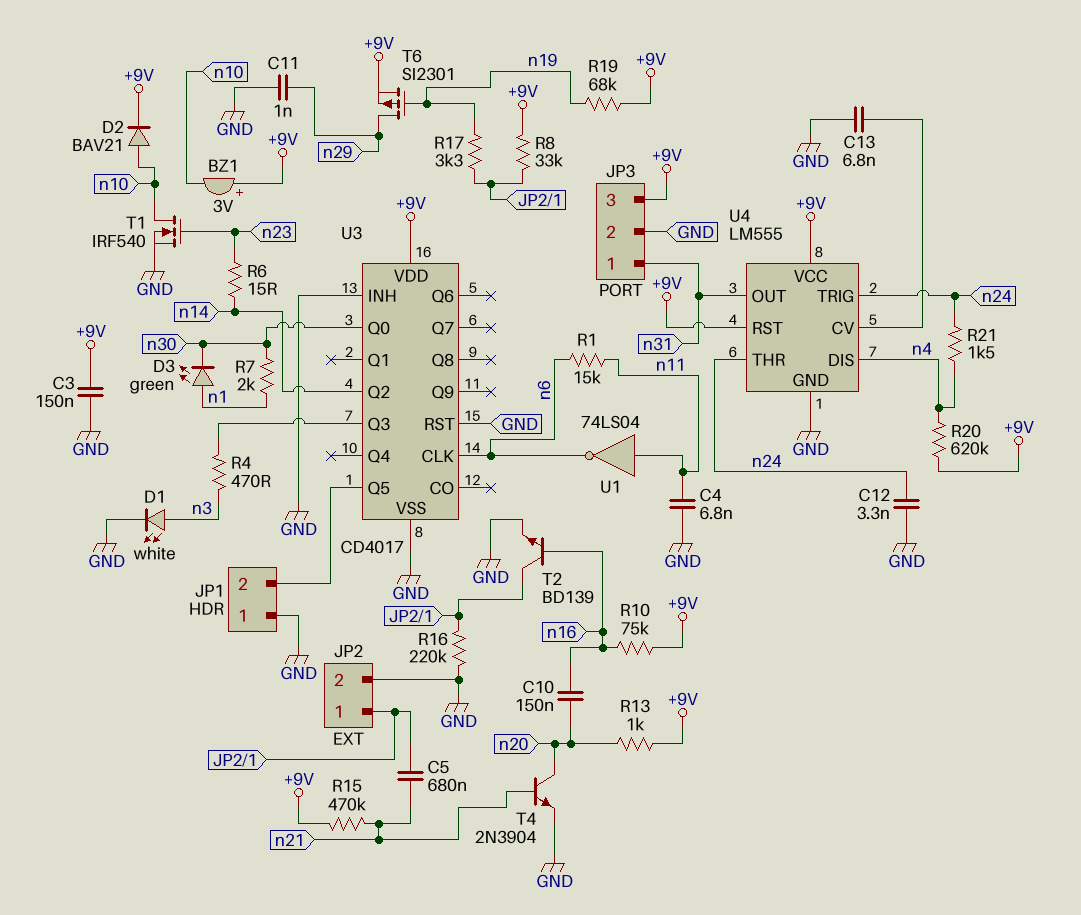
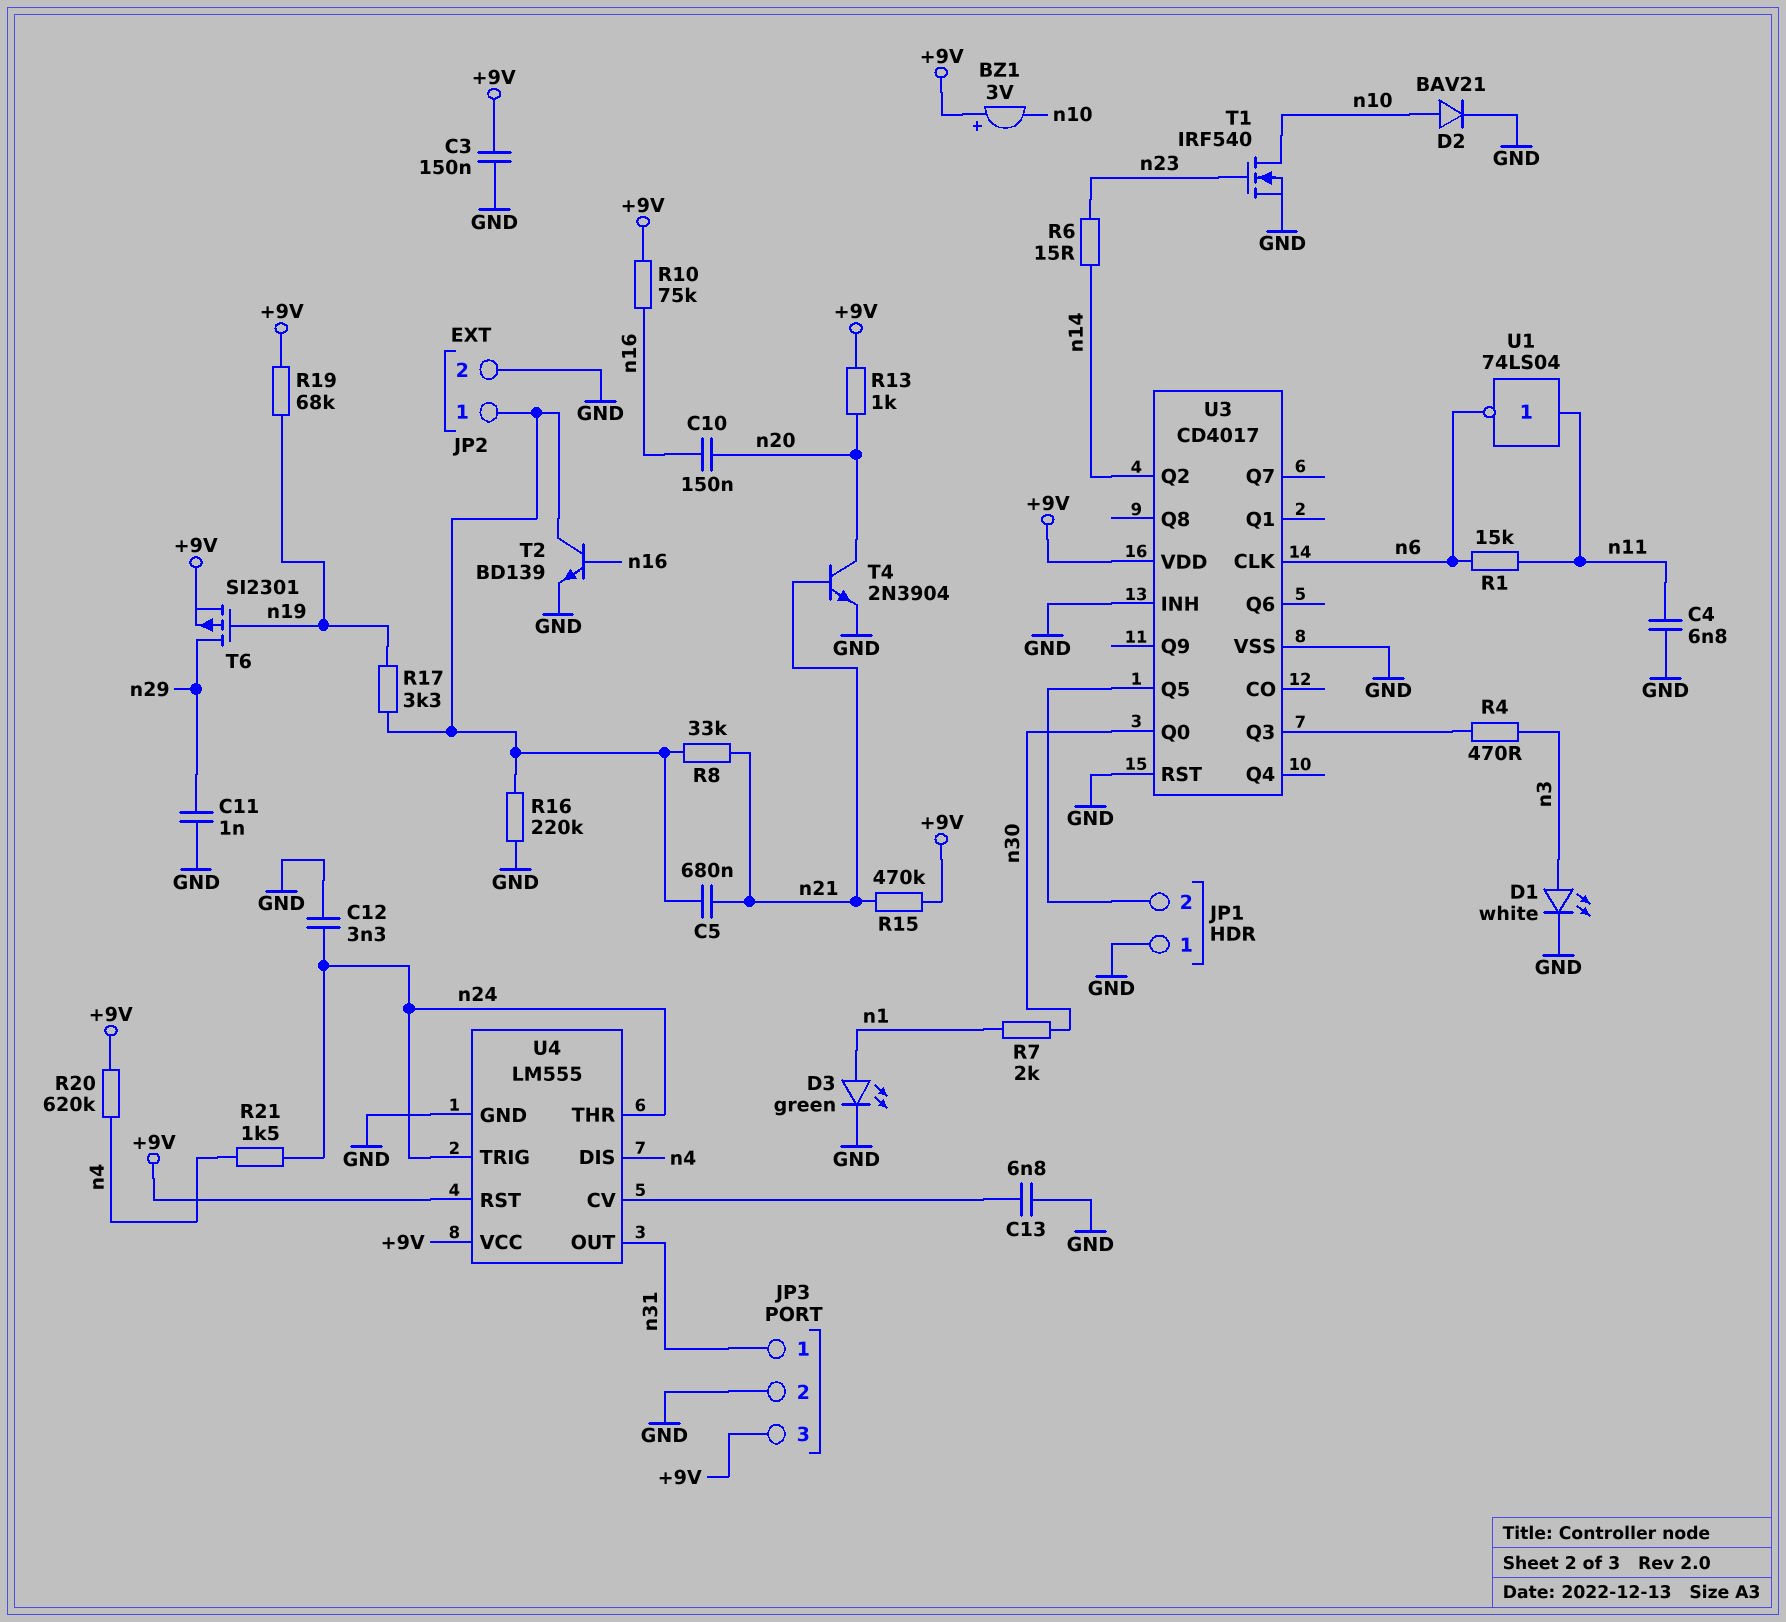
D2: diode BAV21 (A n10, K +9V) -> diode BAV21 (A n10, K GND)
D3: LED green (A n1, K n30) -> LED green (A n1, K GND)
R8: 33k (+9V, JP2/1) -> 33k (JP2/1, n21)

